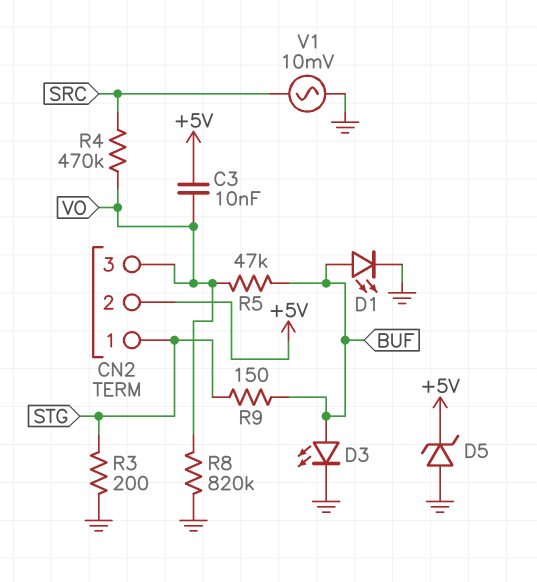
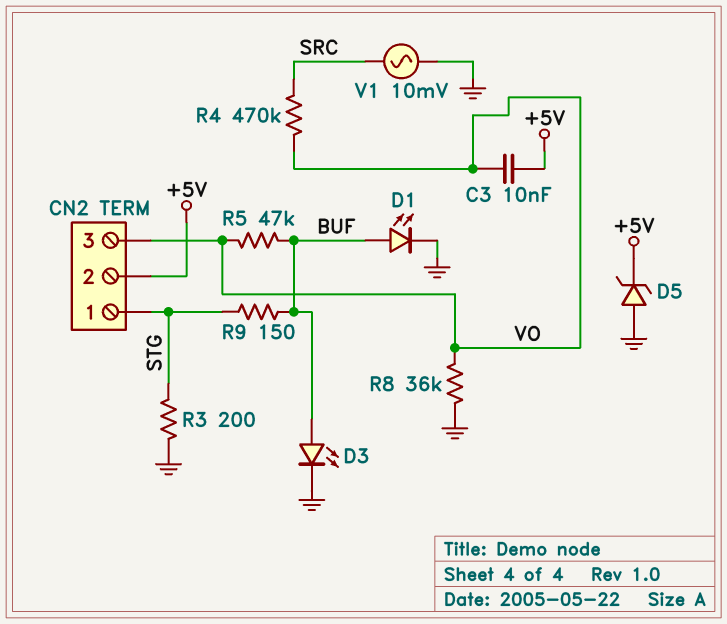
R8: 820k (GND, VO) -> 36k (GND, VO)

